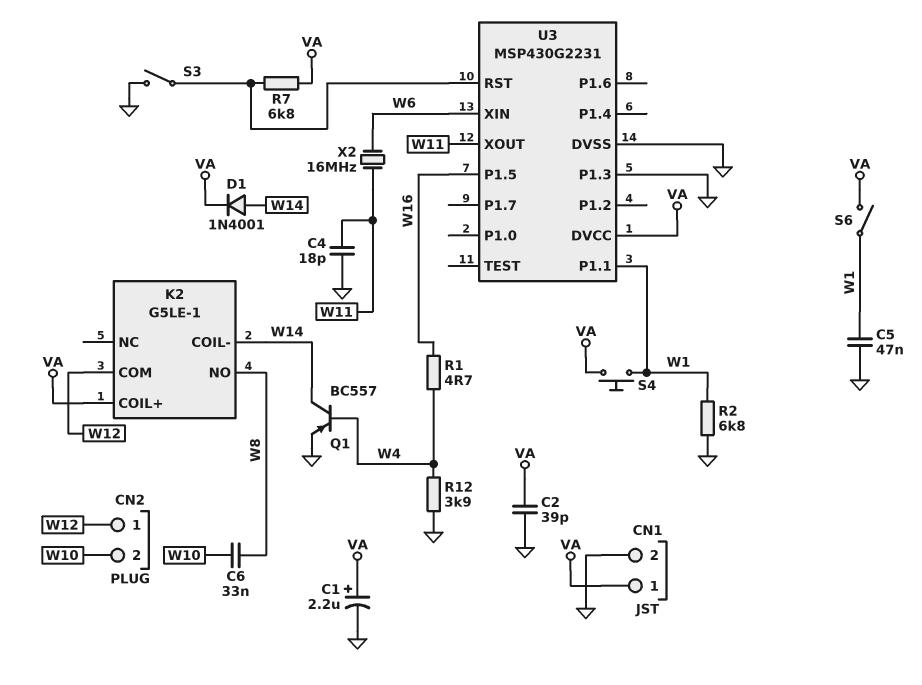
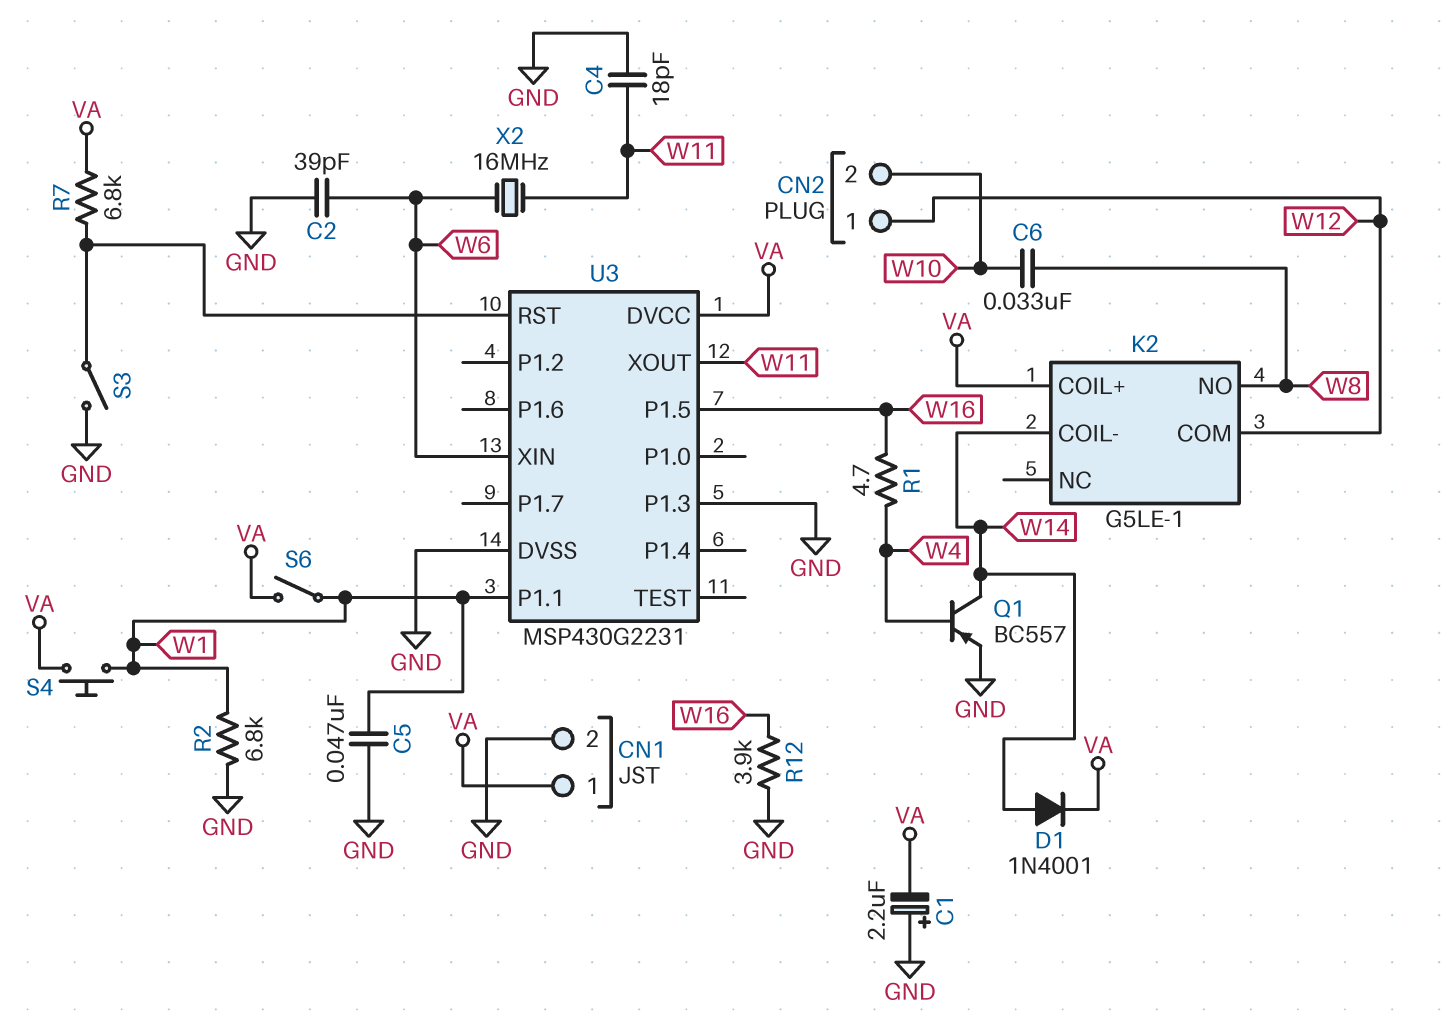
C1: 2.2uF (plus VA, minus GND) -> 2.2uF (plus GND, minus VA)
C2: 39pF (GND, VA) -> 39pF (GND, W6)
R12: 3.9k (GND, W4) -> 3.9k (GND, W16)

